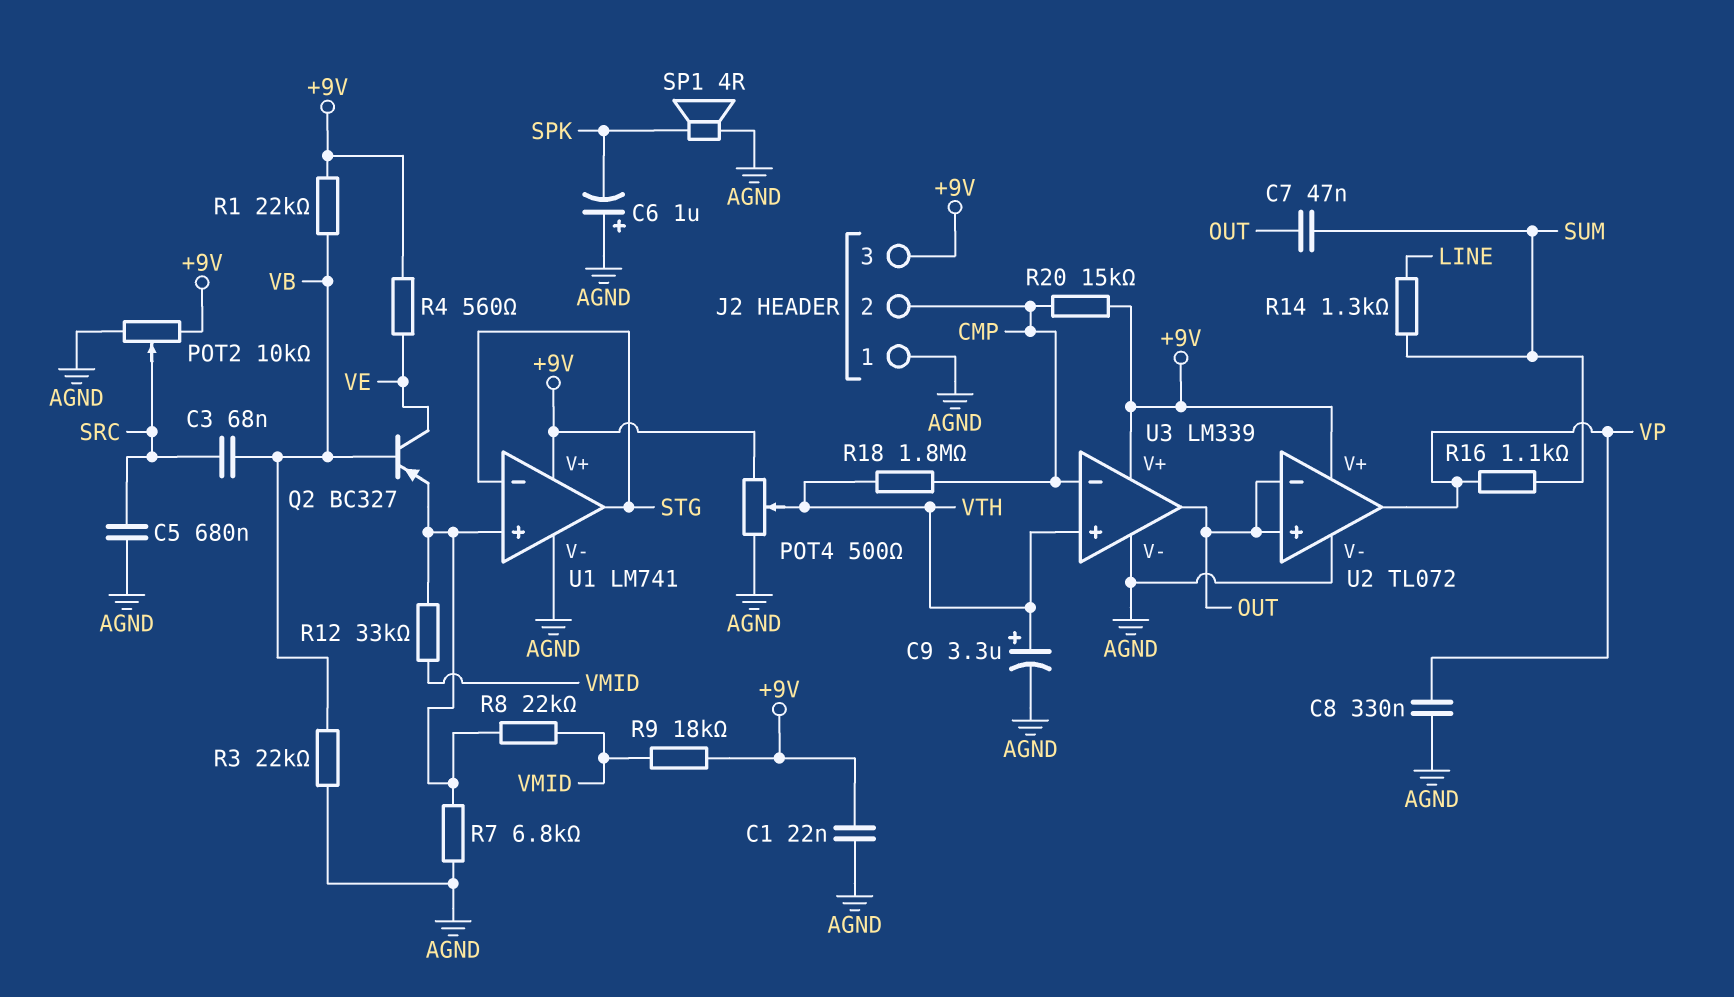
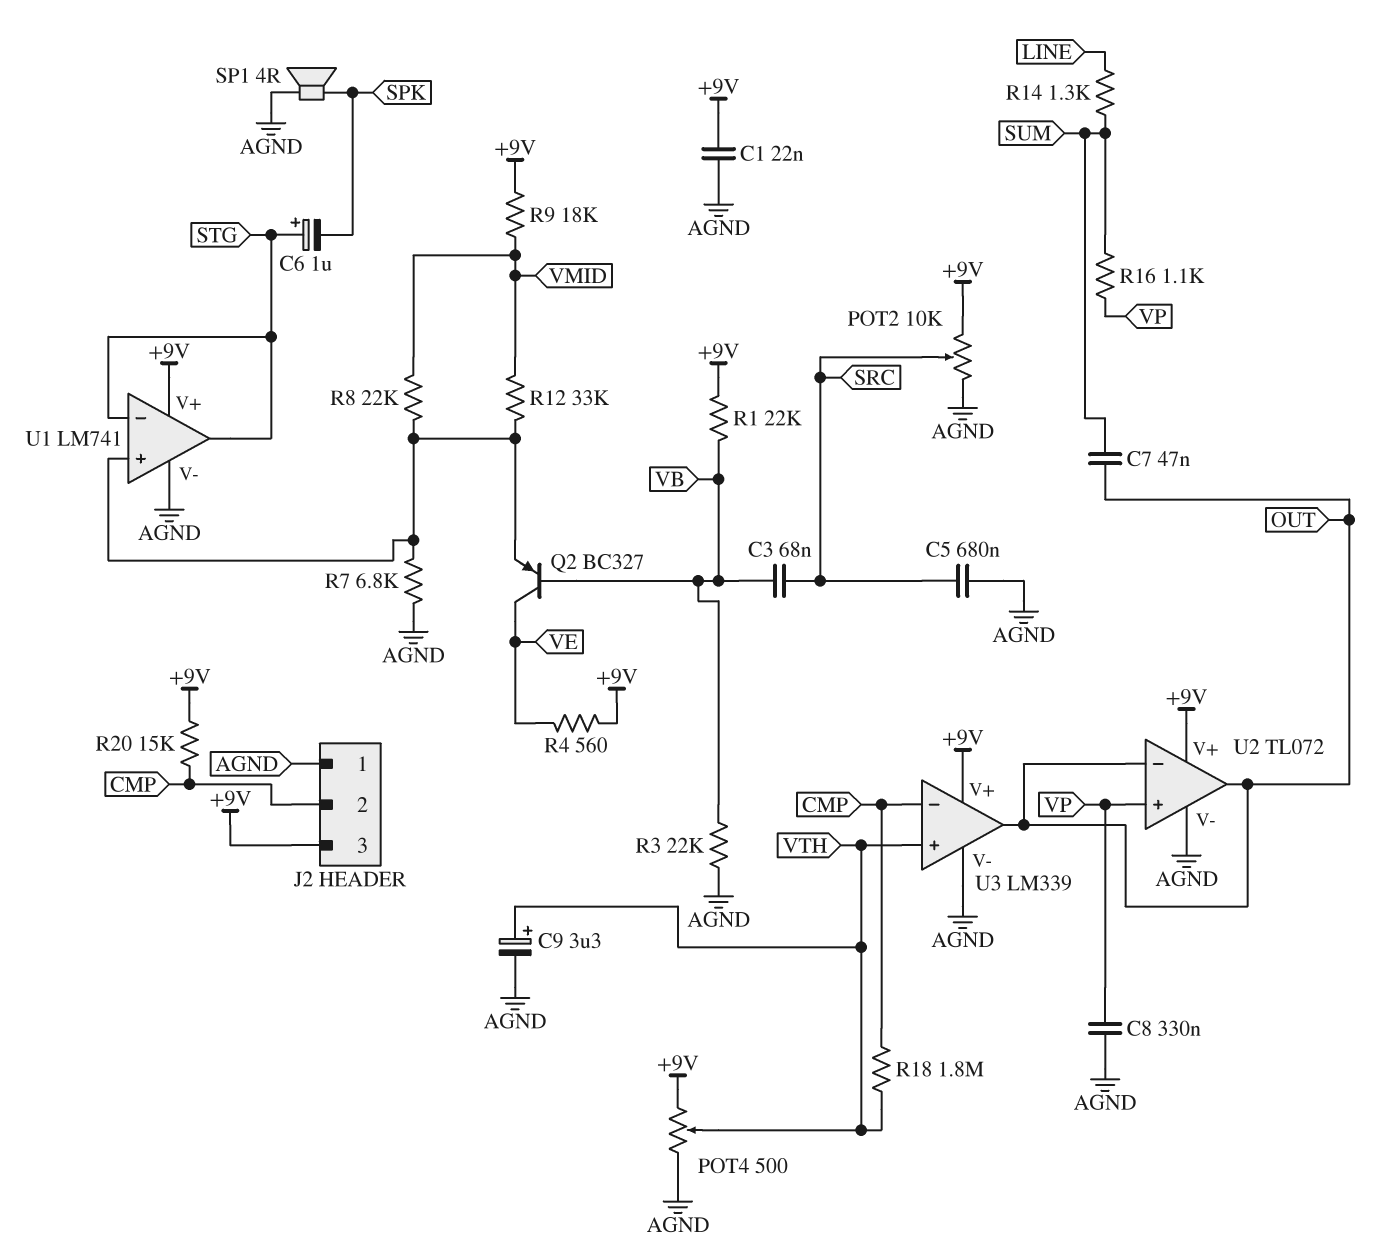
C6: 1uF (plus AGND, minus SPK) -> 1uF (plus STG, minus SPK)
U2 pin in+: OUT -> VP
U2 pin out: VP -> OUT

